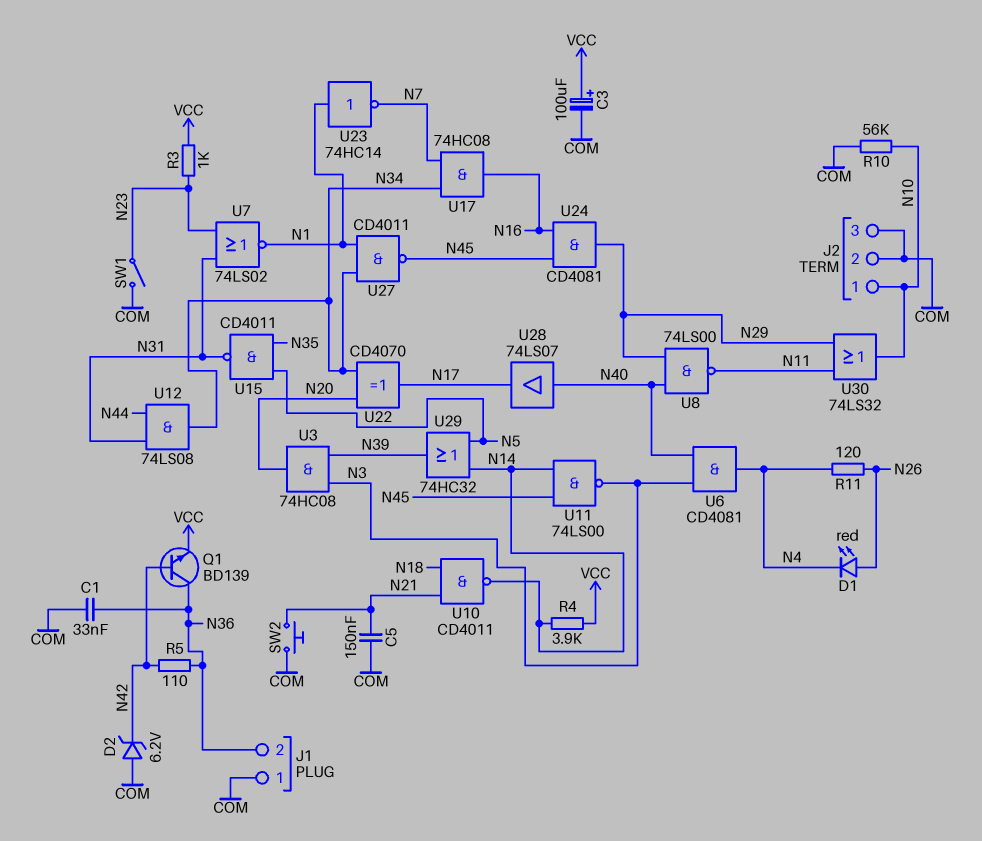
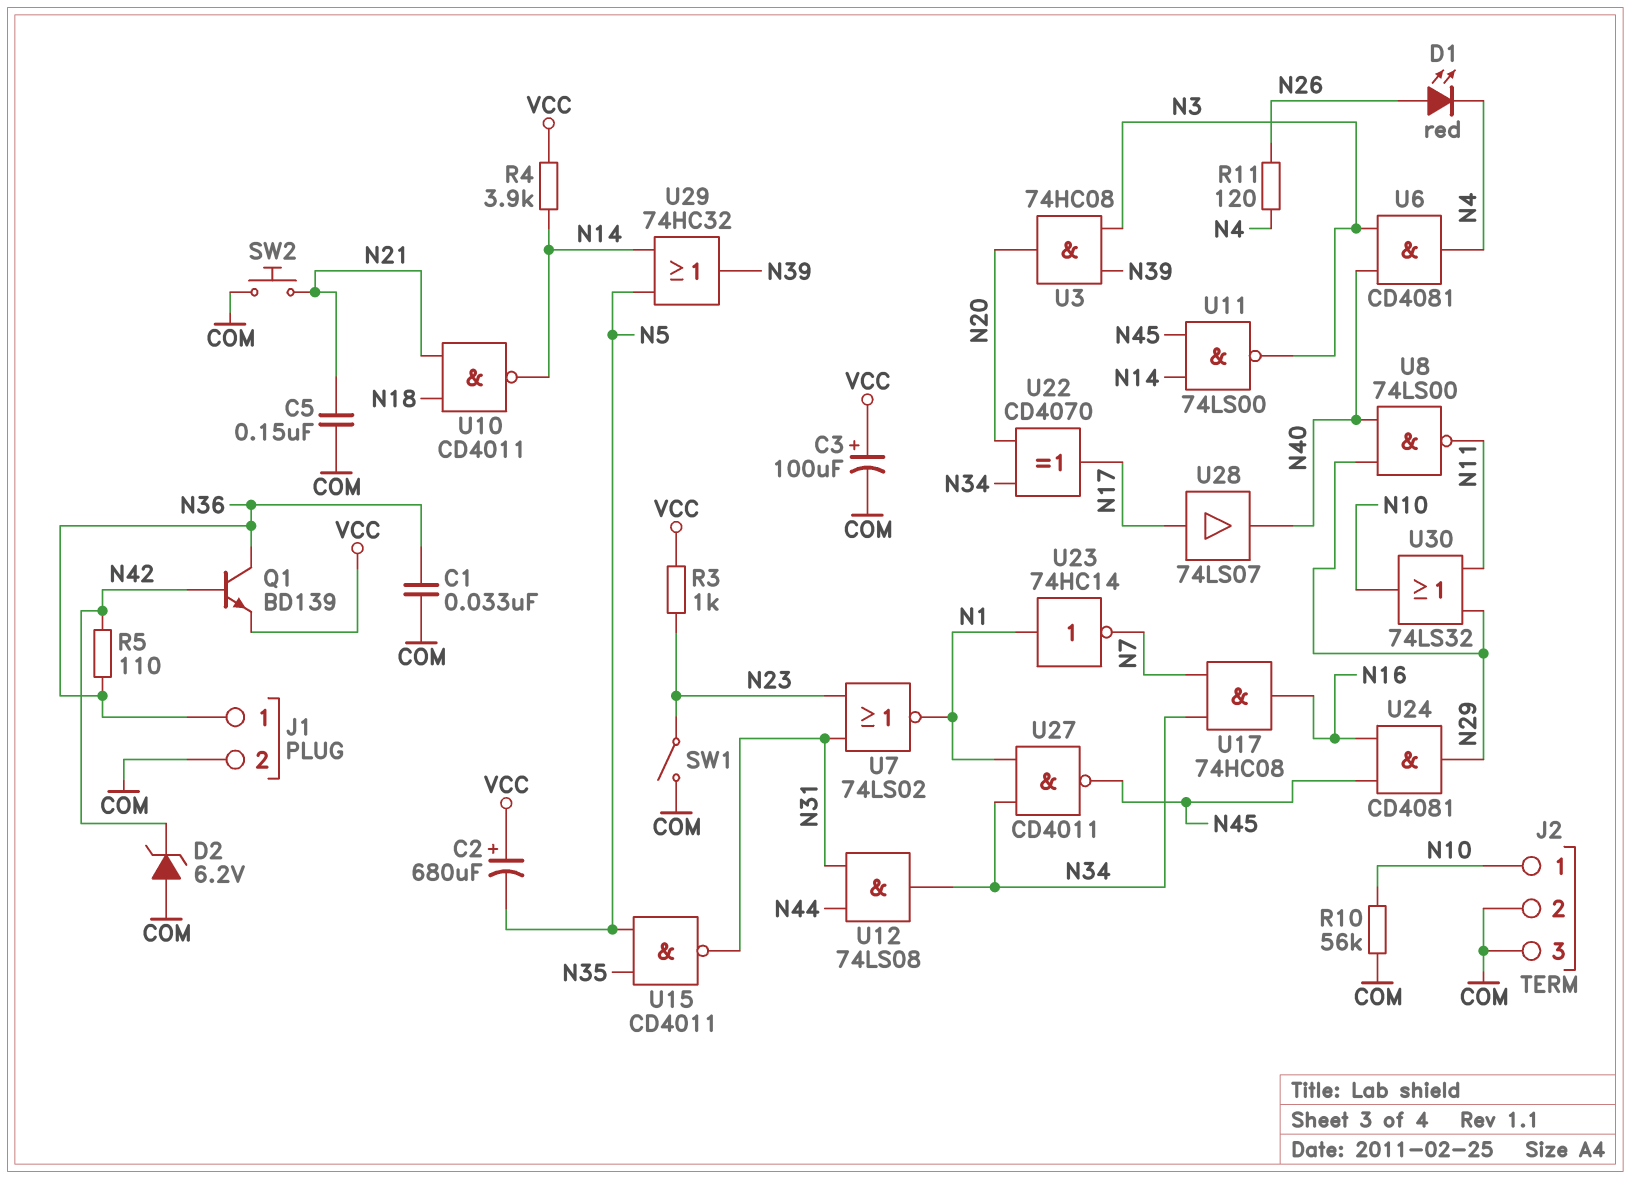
C2: none -> 680uF (plus VCC, minus N5)
J1 pin 1: COM -> N36
J1 pin 2: N36 -> COM
U28: buffer 74LS07 (in N40, out N17) -> buffer 74LS07 (in N17, out N40)

